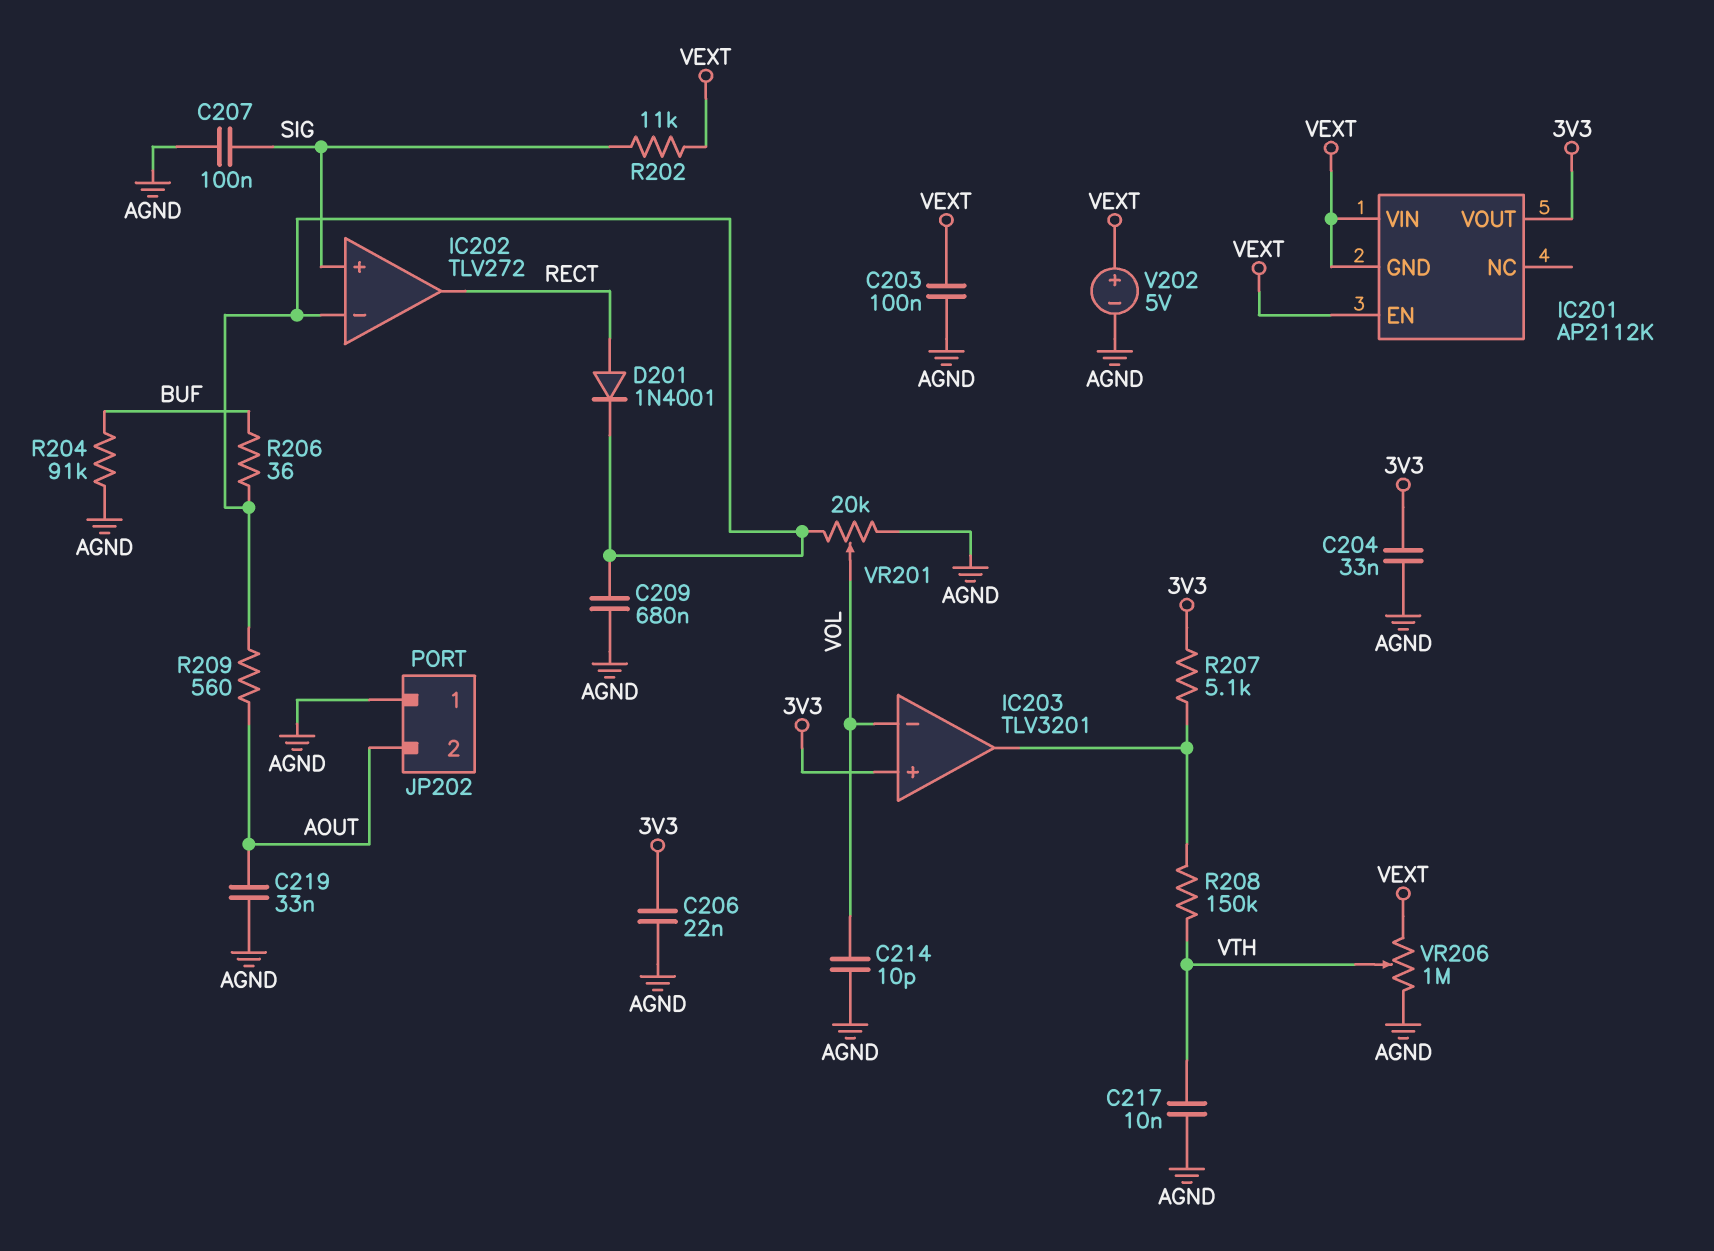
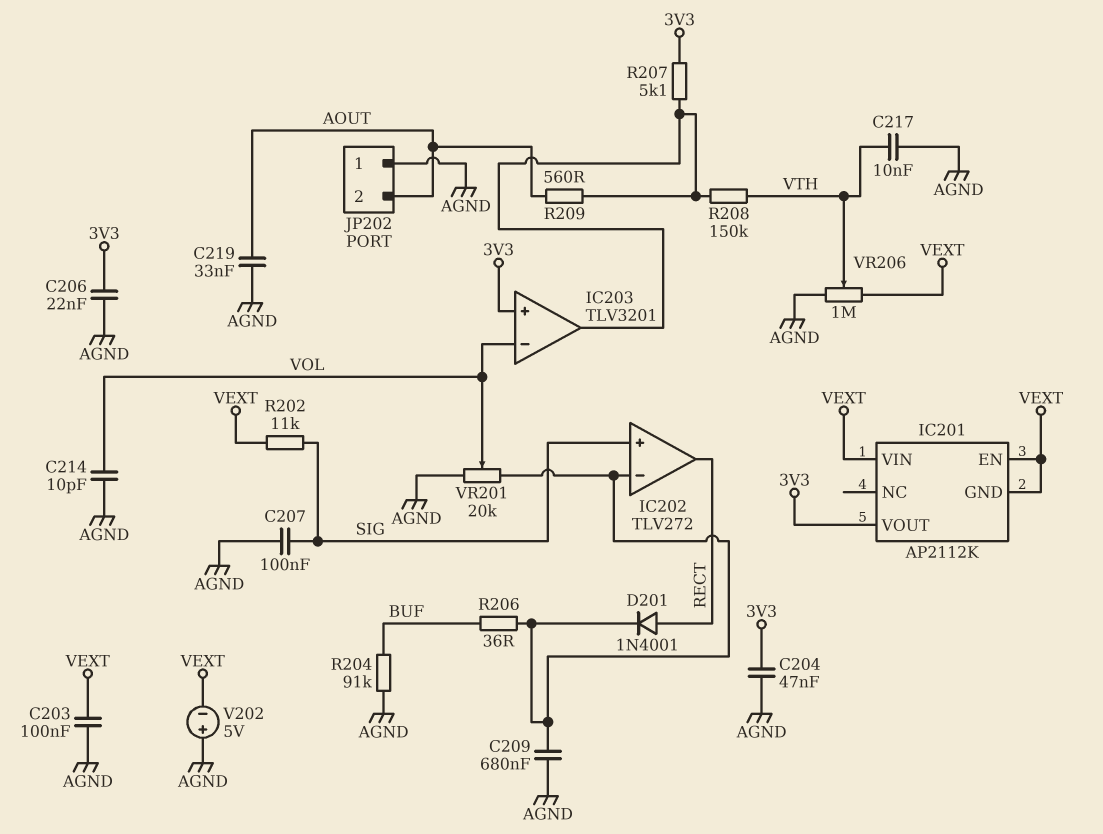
C204: 33nF (3V3, AGND) -> 47nF (3V3, AGND)
R209: 560 (AOUT, IC202/in-) -> 560 (AOUT, IC203/out)
V202: 5V (plus VEXT, minus AGND) -> 5V (plus AGND, minus VEXT)

